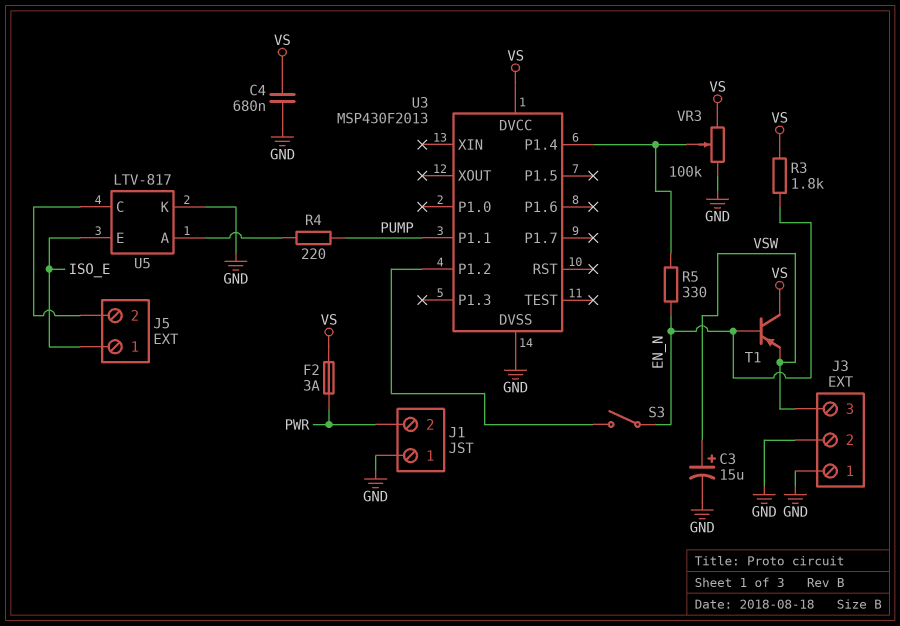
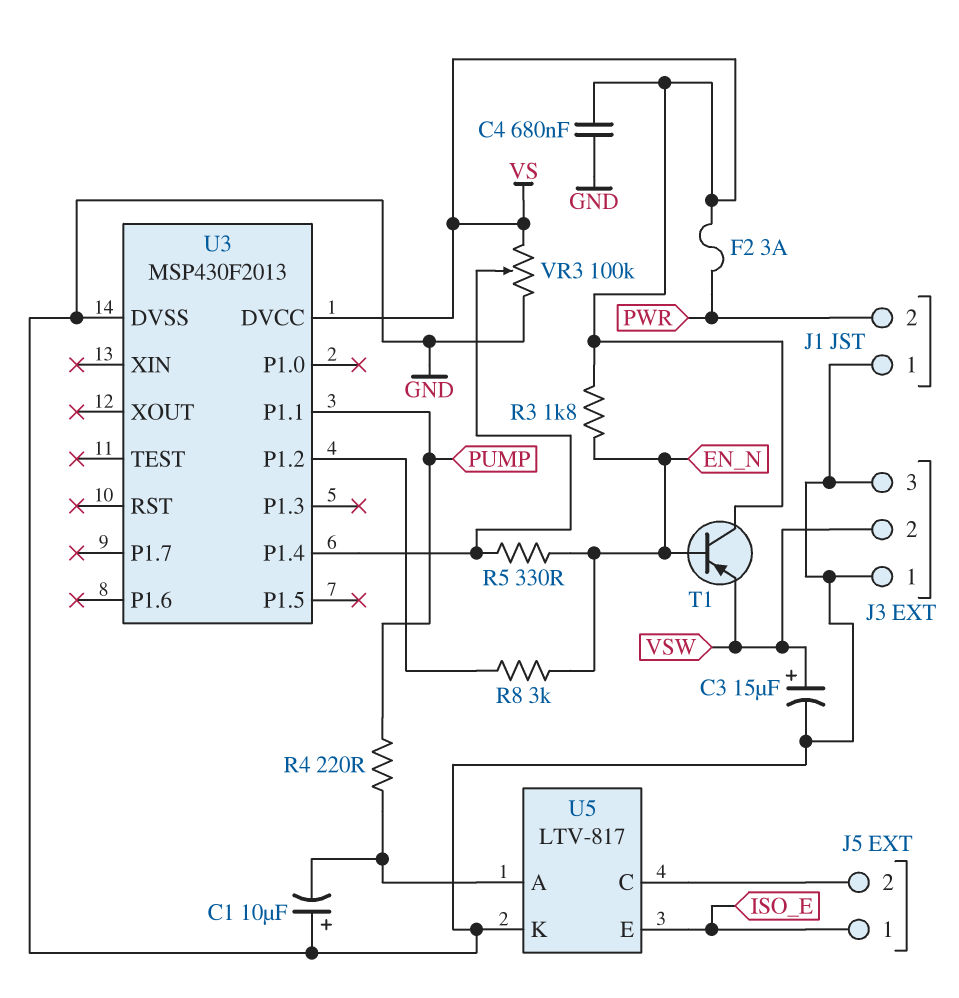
C1: none -> 10uF (plus GND, minus U5/A)
J3 pin 2: GND -> VSW
J3 pin 3: VSW -> GND
R8: none -> 3k (EN_N, U3/P1.2)
S3: switch (EN_N, U3/P1.2) -> none

